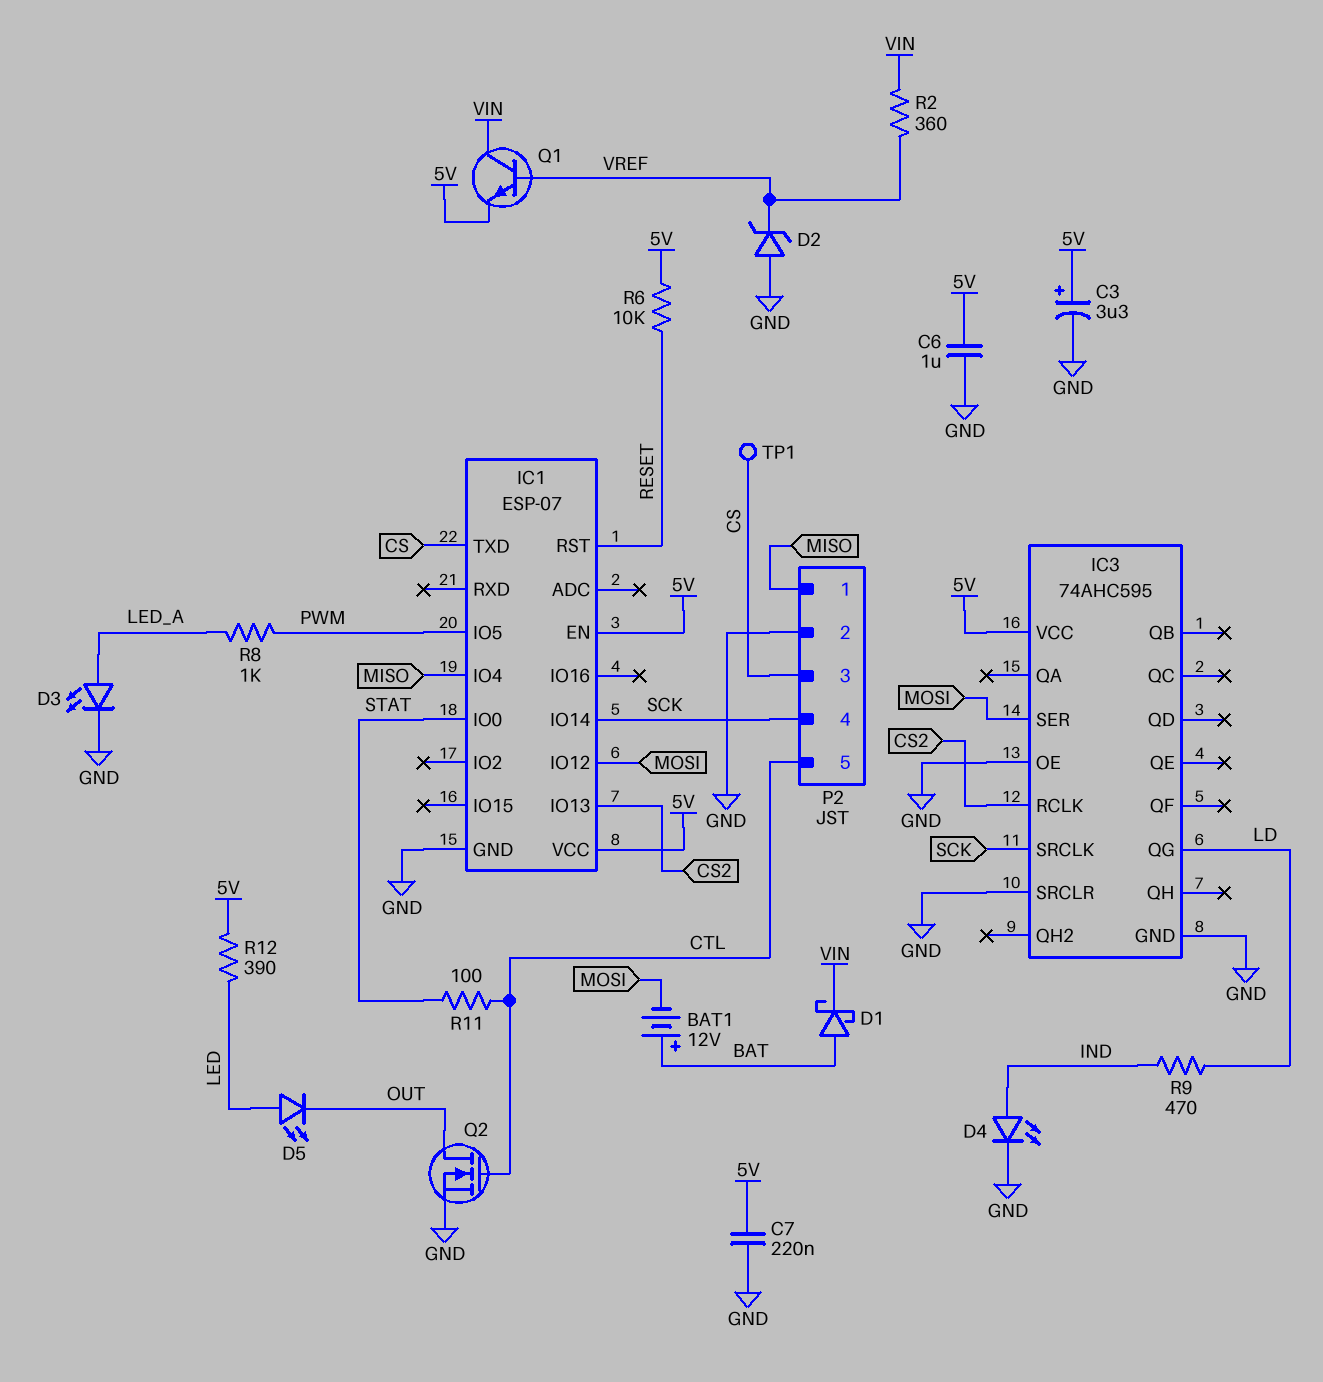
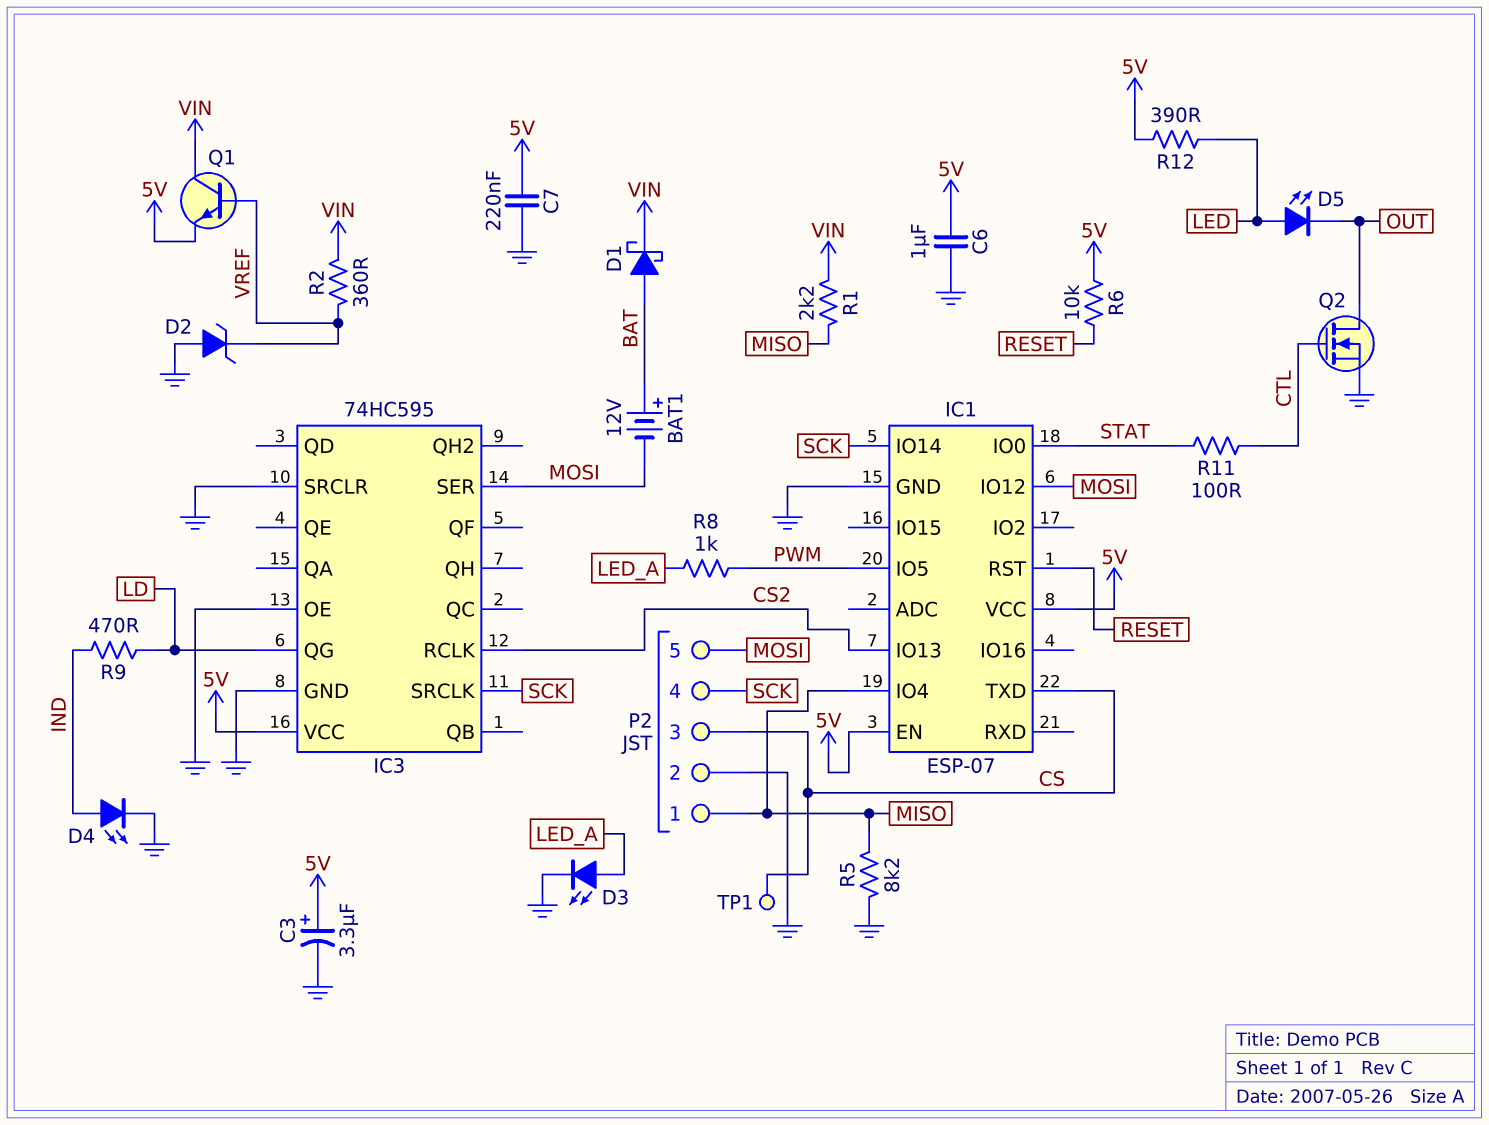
IC3: 74AHC595 -> 74HC595
P2 pin 5: CTL -> MOSI
R1: none -> 2.2k (MISO, VIN)
R5: none -> 8.2k (GND, MISO)

